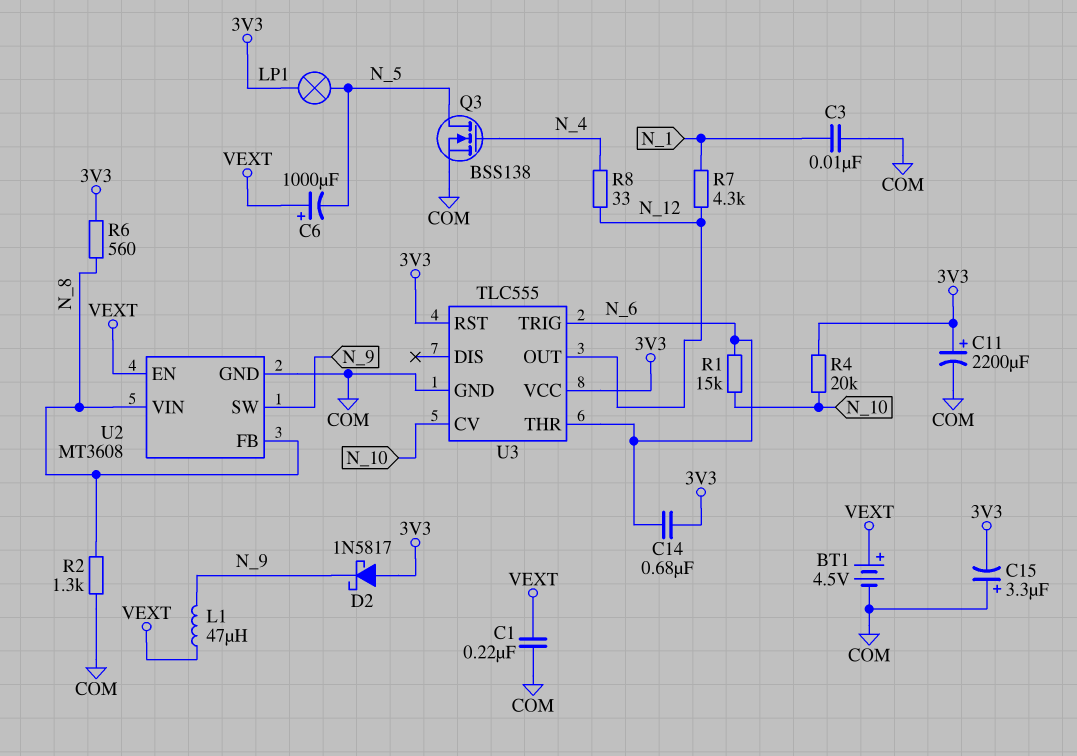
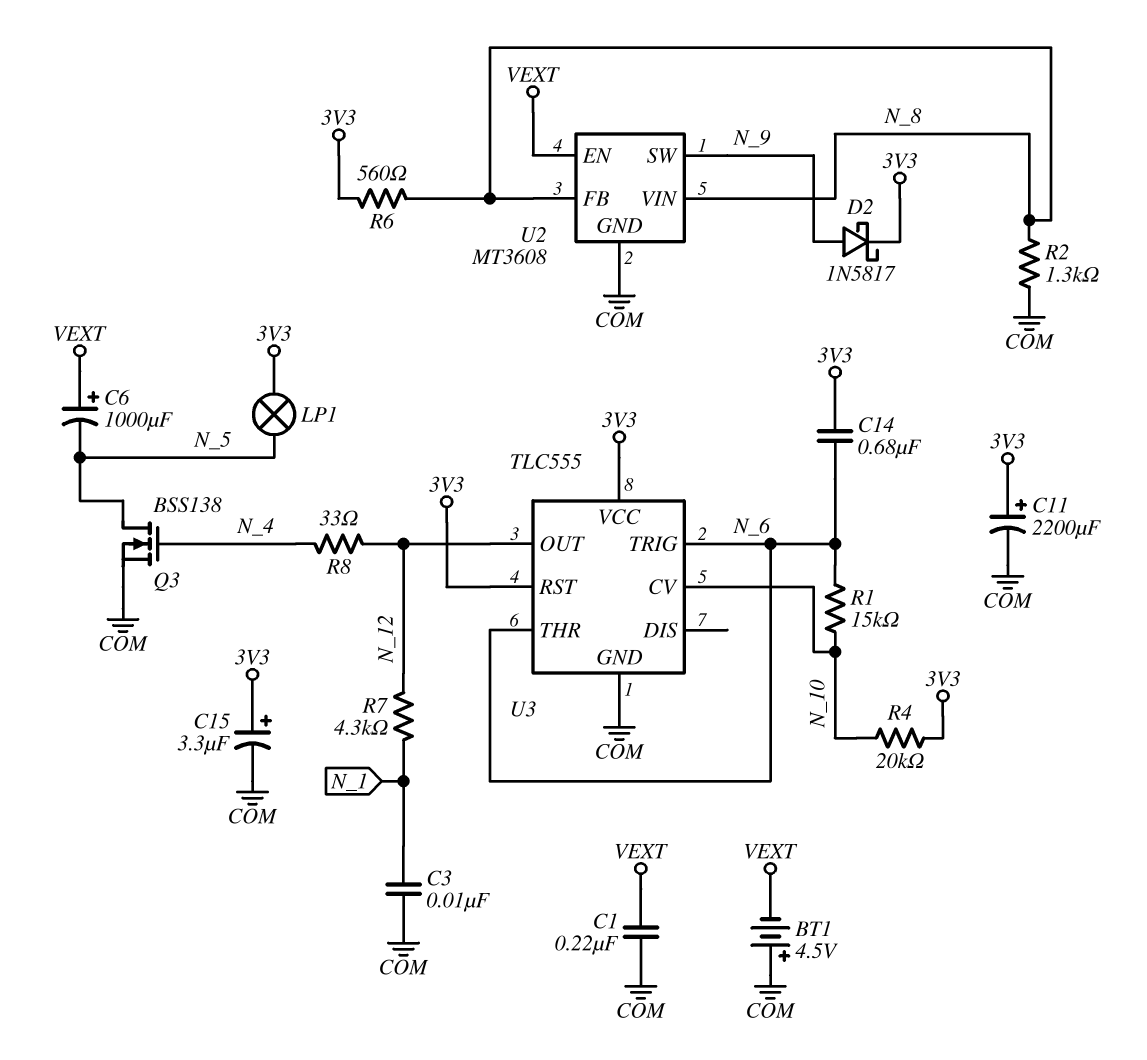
BT1: 4.5V (plus VEXT, minus COM) -> 4.5V (plus COM, minus VEXT)
C15: 3.3uF (plus COM, minus 3V3) -> 3.3uF (plus 3V3, minus COM)
D2: schottky 1N5817 (A 3V3, K N_9) -> schottky 1N5817 (A N_9, K 3V3)
L1: 47uH (N_9, VEXT) -> none

